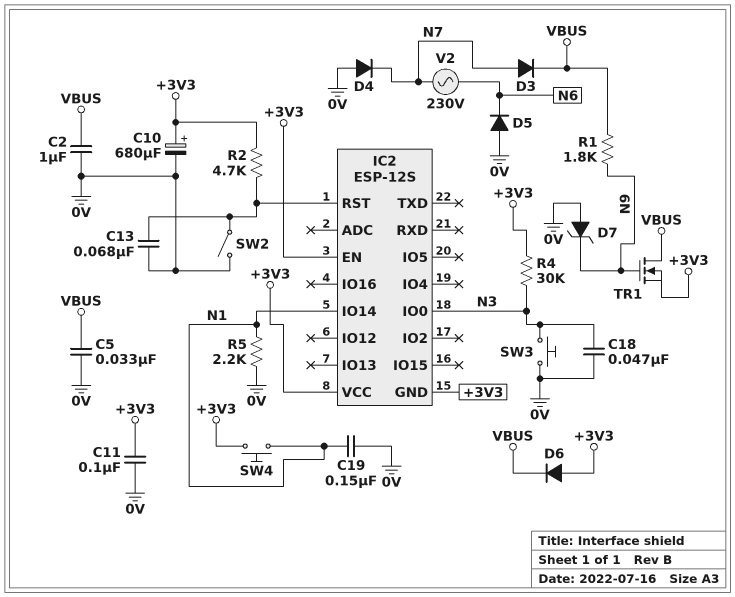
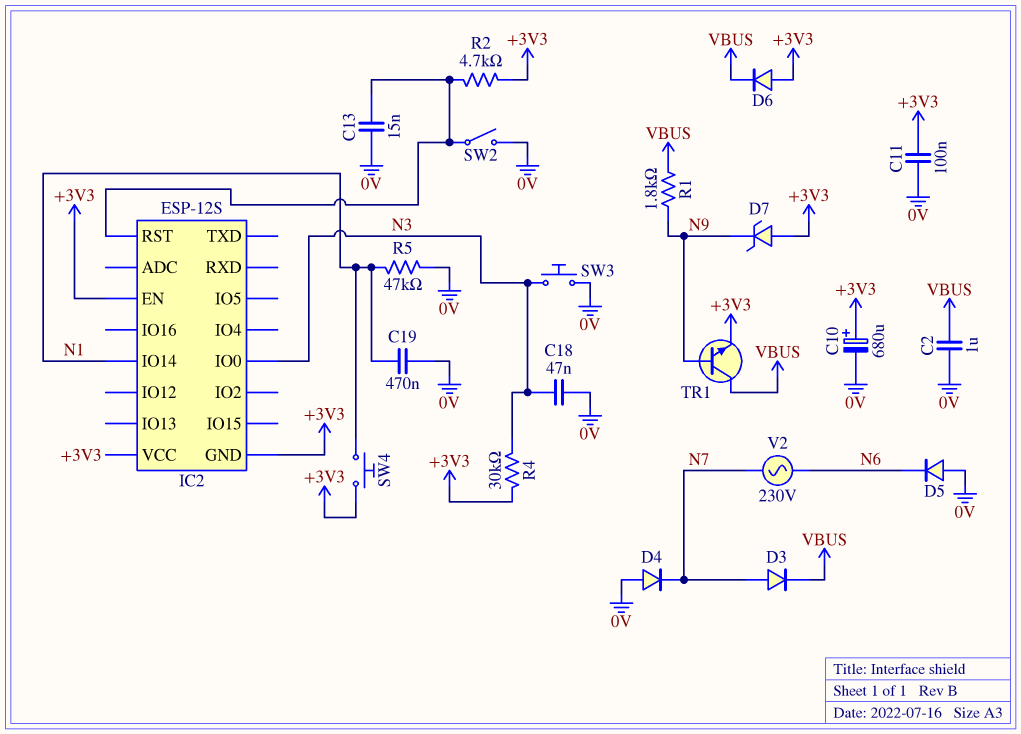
C5: 33nF (0V, VBUS) -> none
C13: 68nF (0V, IC2/RST) -> 15nF (0V, IC2/RST)
C19: 150nF (0V, N1) -> 470nF (0V, N1)
D7: zener (A 0V, K N9) -> zener (A +3V3, K N9)
R5: 2.2k (0V, N1) -> 47k (0V, N1)
TR1: NMOS (G N9, D VBUS, S +3V3) -> NPN (B N9, C VBUS, E +3V3)

